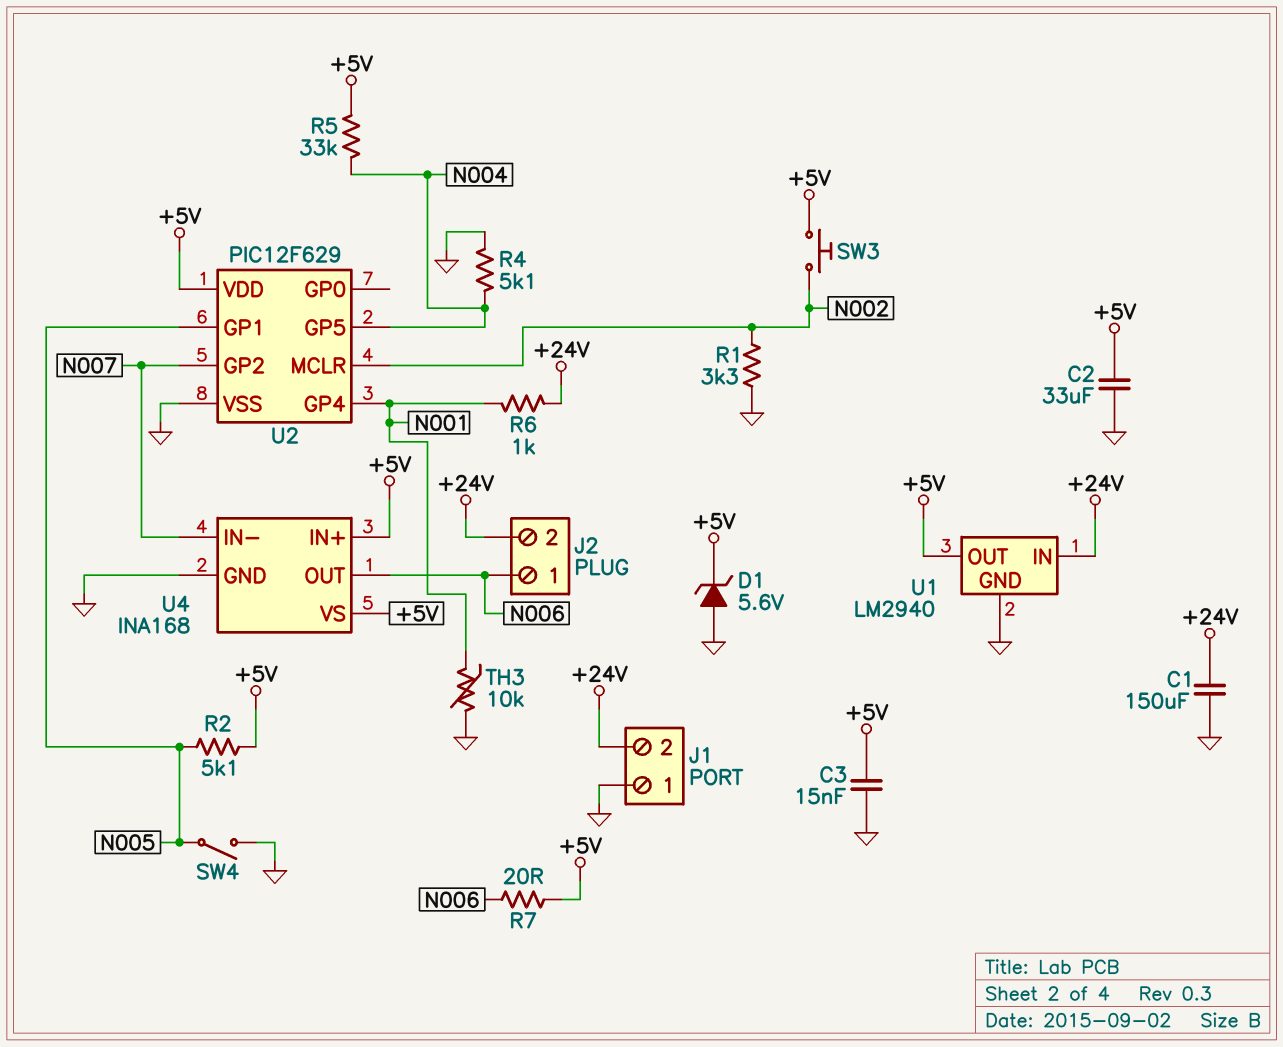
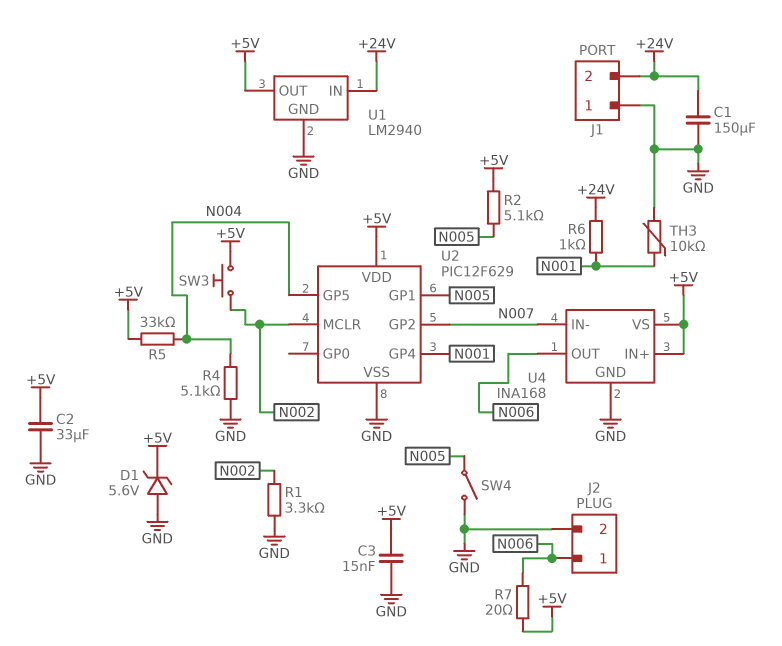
J2 pin 2: +24V -> GND

